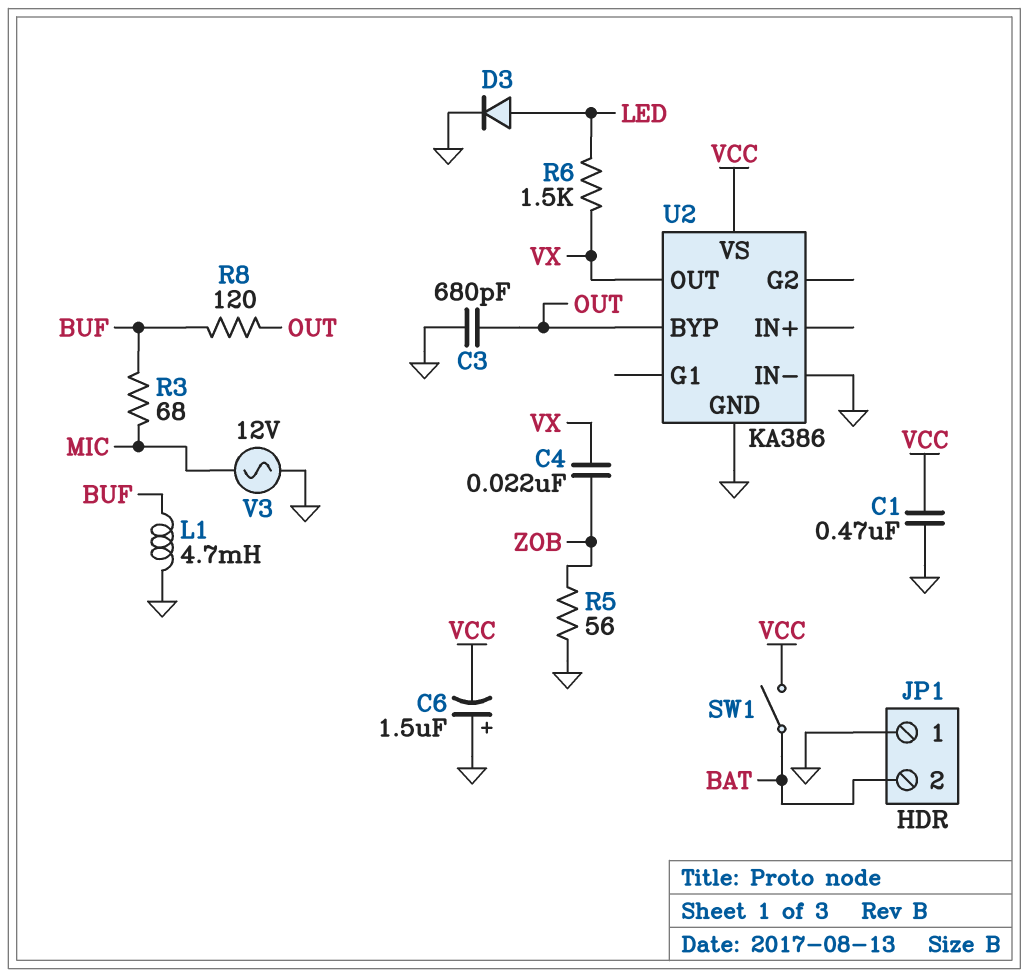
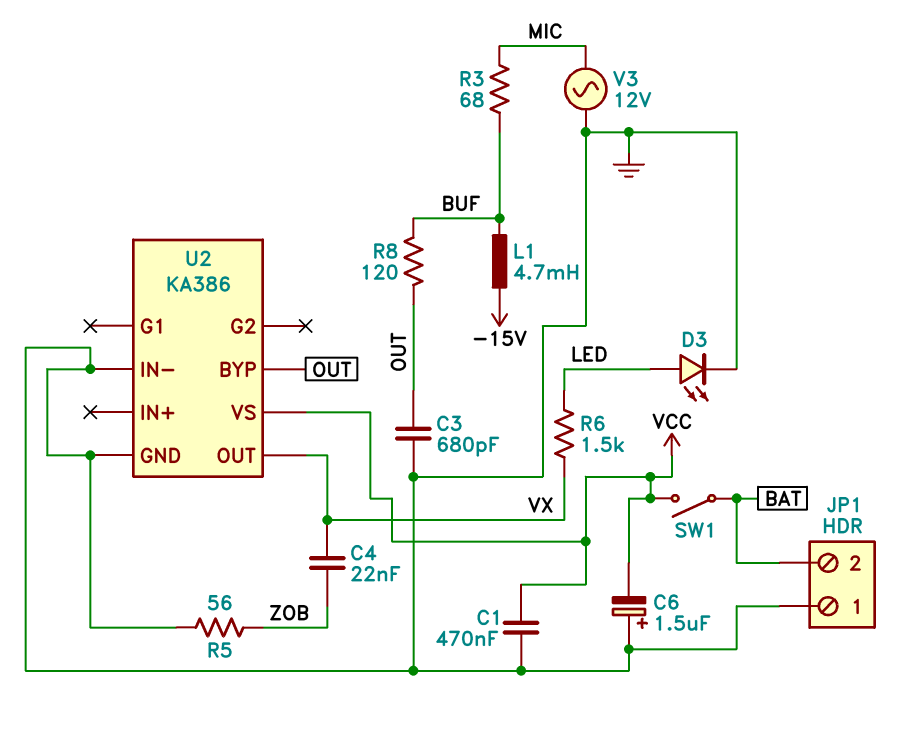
D3: diode (A LED, K GND) -> LED (A LED, K GND)
L1: 4.7mH (BUF, GND) -> 4.7mH (-15V, BUF)

